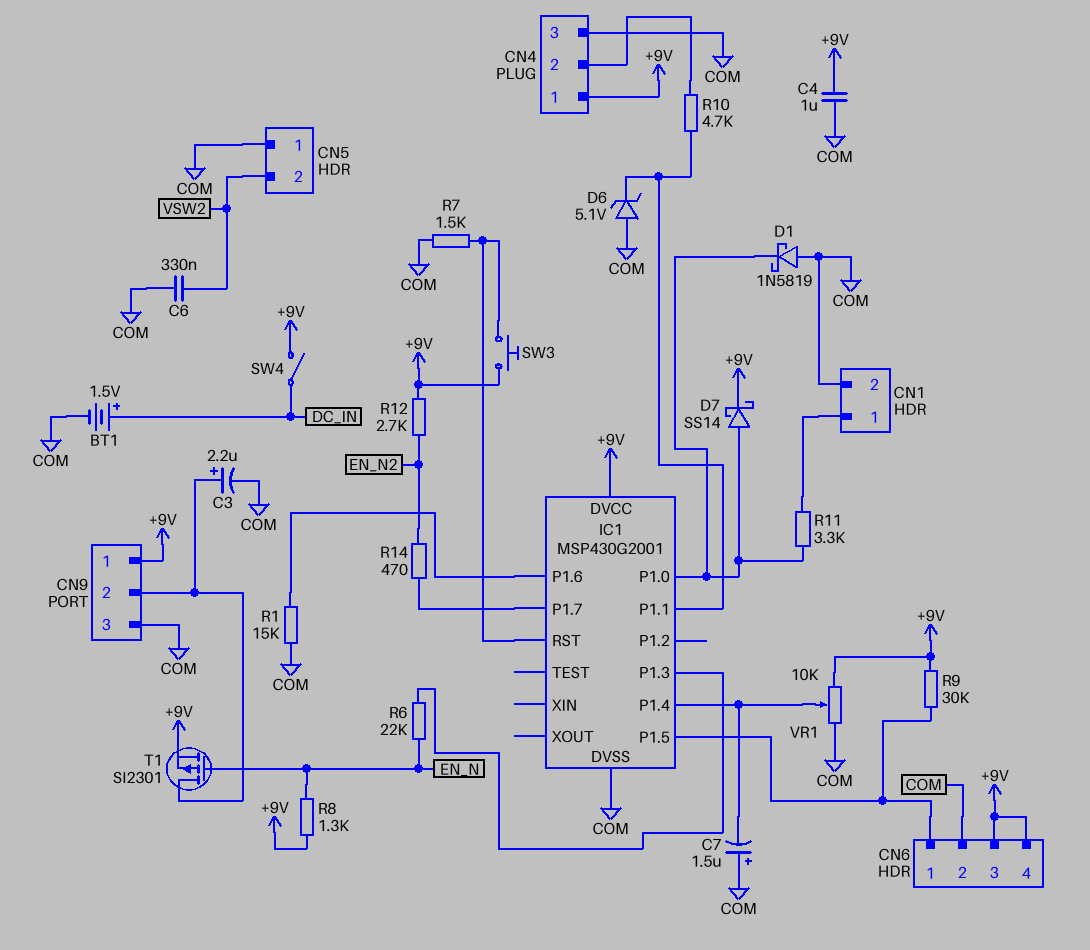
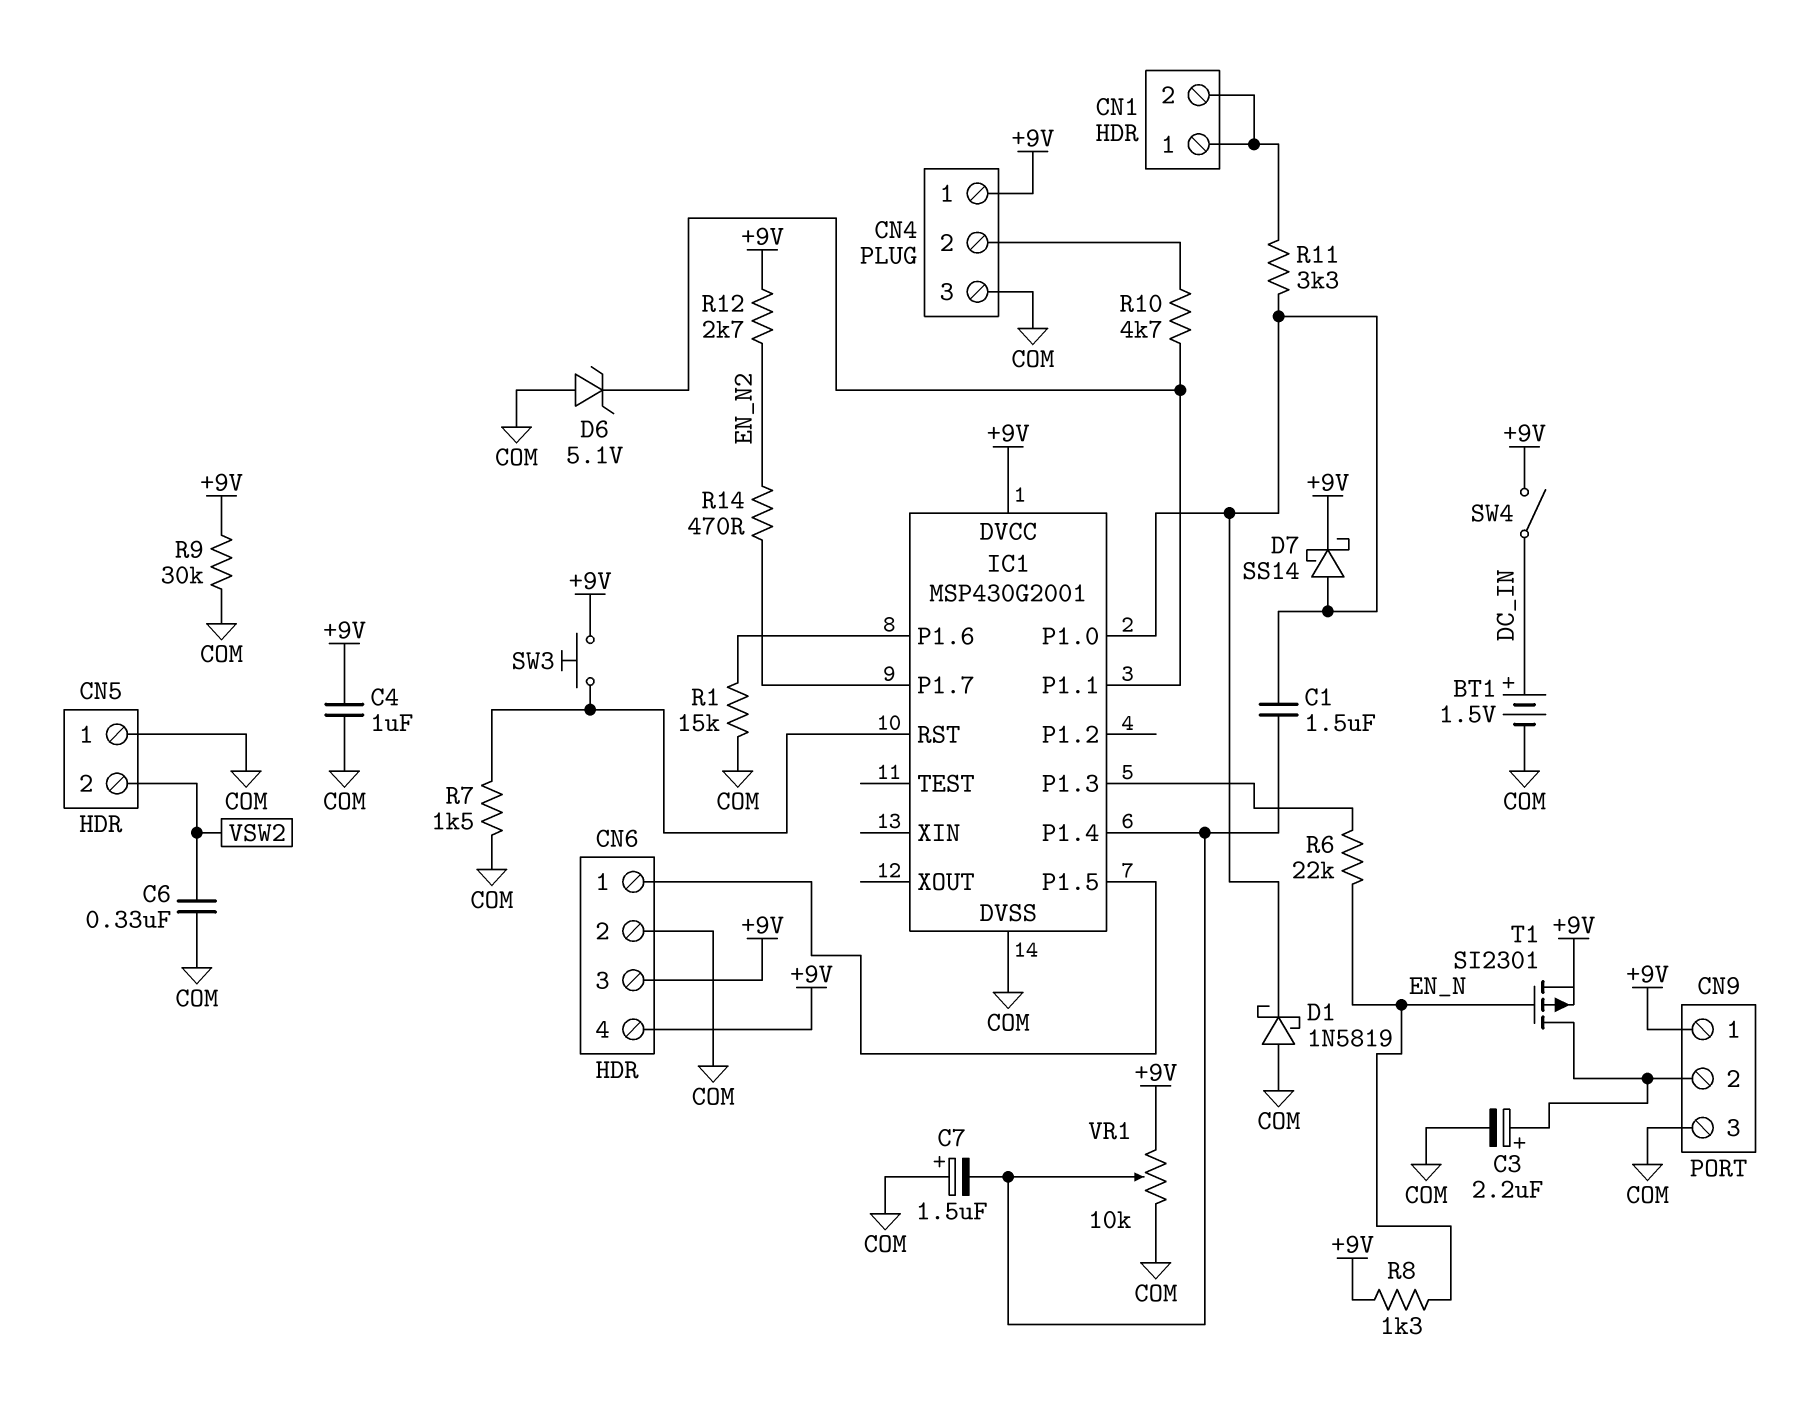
C1: none -> 1.5uF (IC1/P1.0, IC1/P1.4)
CN1 pin 2: COM -> CN1/1
R9: 30k (+9V, CN6/1) -> 30k (+9V, COM)

